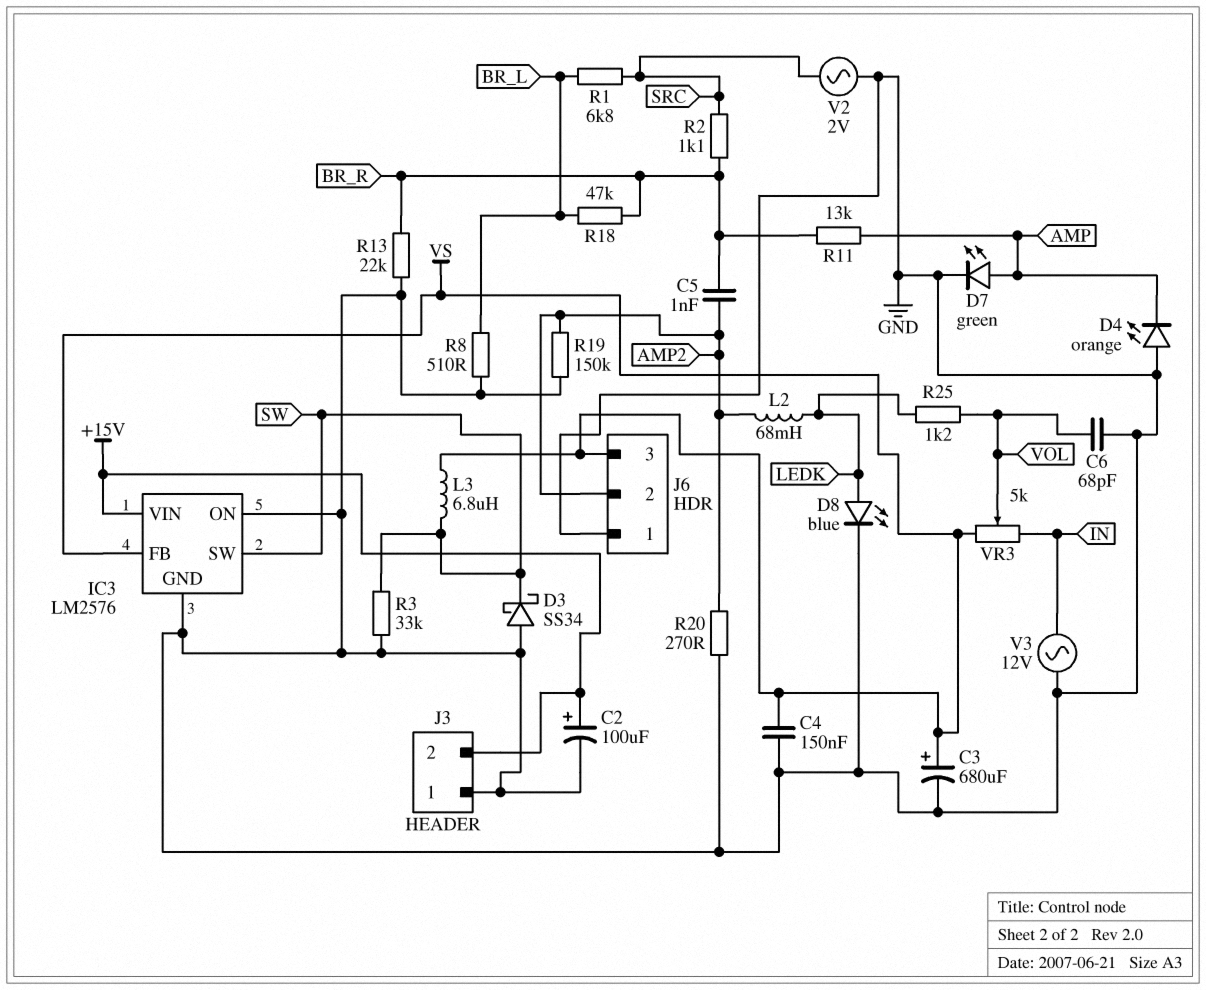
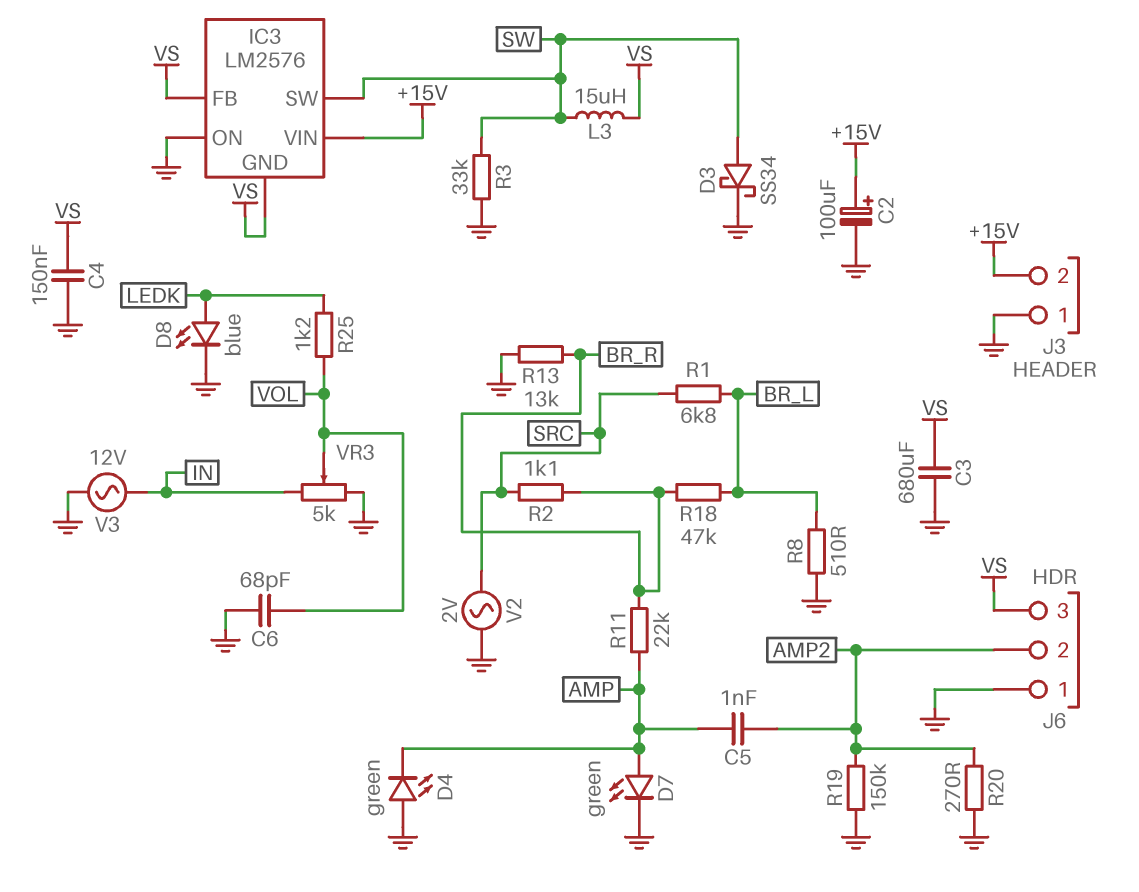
C3: 680uF (plus VS, minus GND) -> 680uF (GND, VS)
C5: 1nF (AMP2, BR_R) -> 1nF (AMP, AMP2)
D3: schottky SS34 (A GND, K SW) -> schottky SS34 (A SW, K GND)
D4: LED orange (A GND, K AMP) -> LED green (A GND, K AMP)
IC3 pin GND: GND -> VS
L2: 68mH (AMP2, LEDK) -> none
L3: 6.8uH (SW, VS) -> 15uH (SW, VS)
R11: 13k (AMP, BR_R) -> 22k (AMP, BR_R)
R13: 22k (BR_R, GND) -> 13k (BR_R, GND)
VR3: 5k (IN, VS, wiper VOL) -> 5k (GND, IN, wiper VOL)

